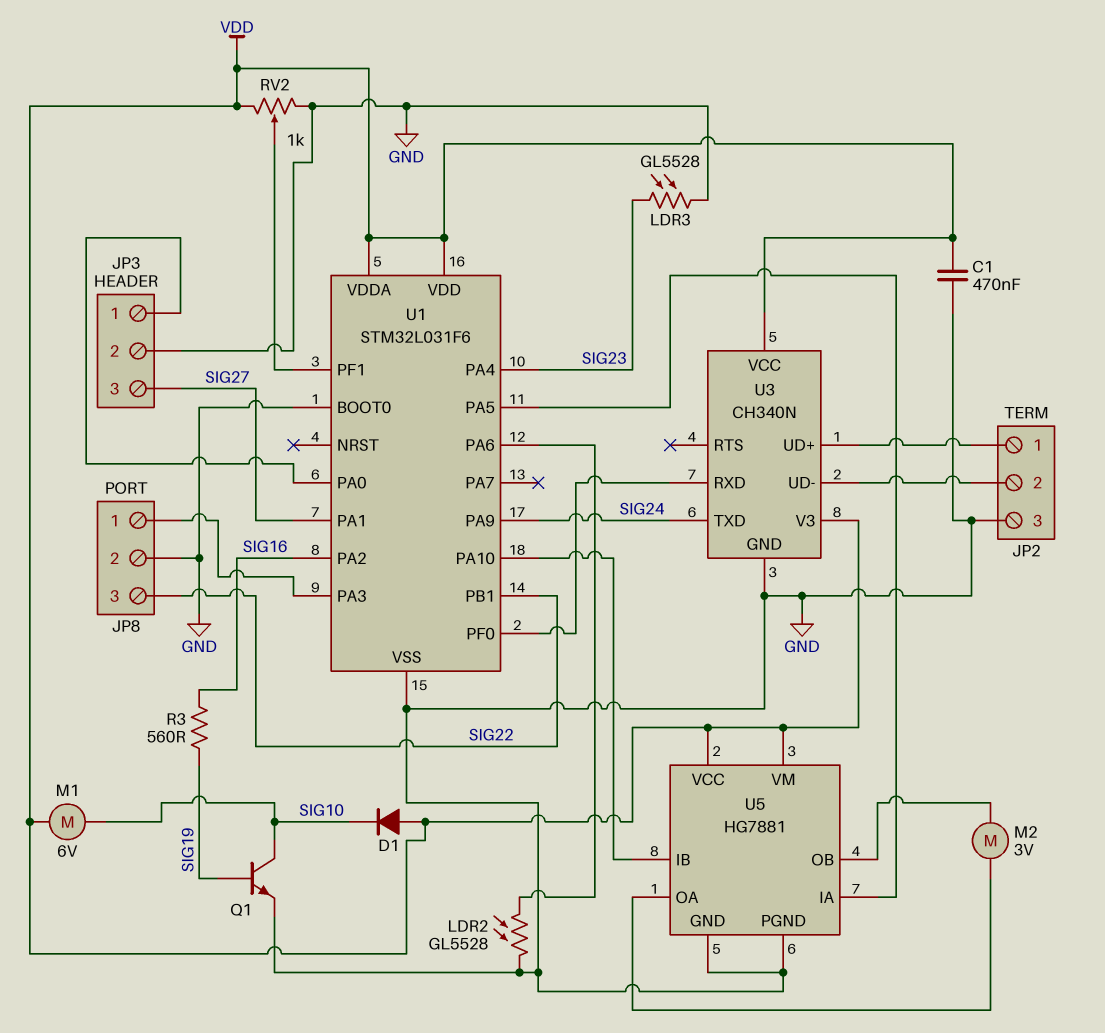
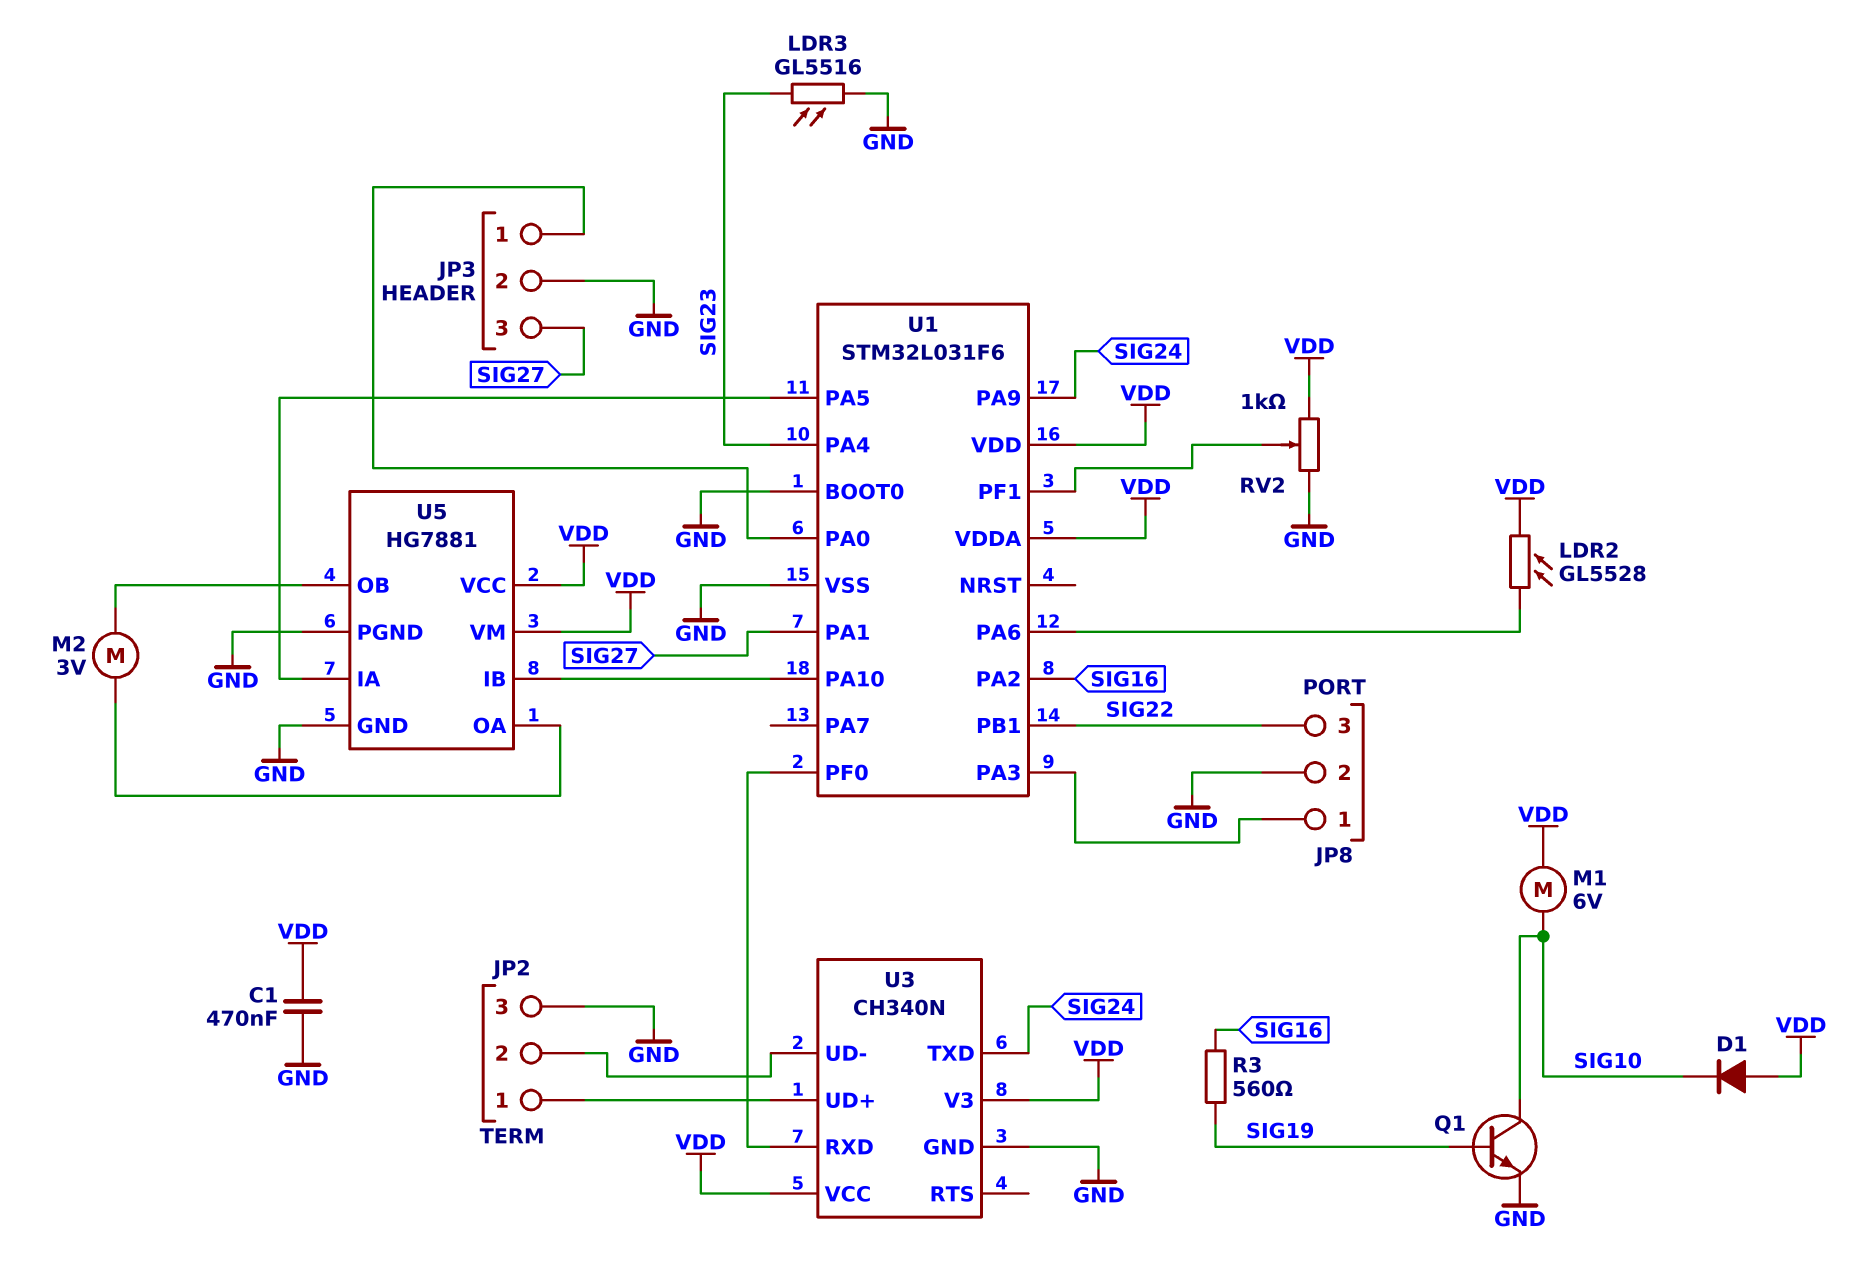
LDR2: GL5528 (GND, U1/PA6) -> GL5528 (U1/PA6, VDD)
LDR3: GL5528 (GND, SIG23) -> GL5516 (GND, SIG23)

